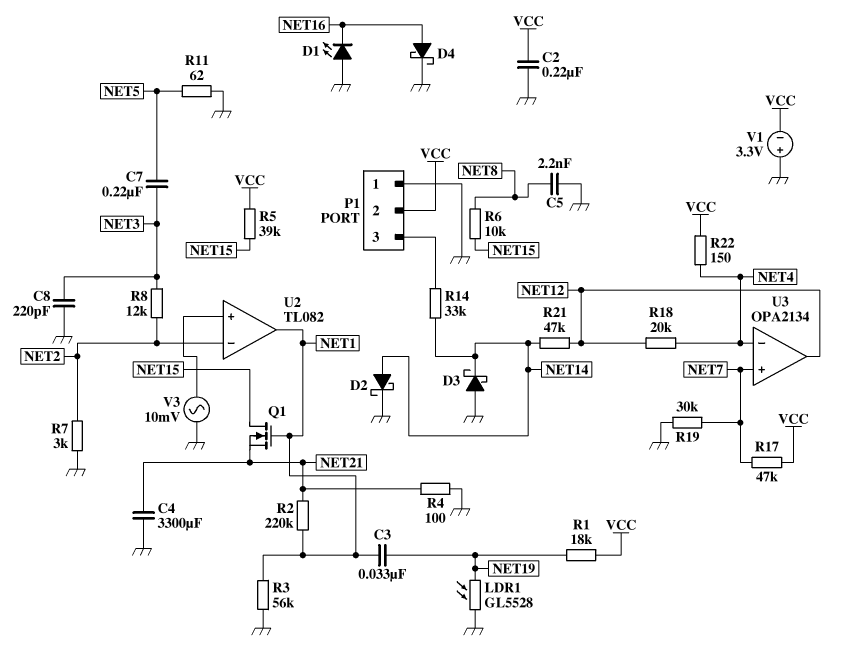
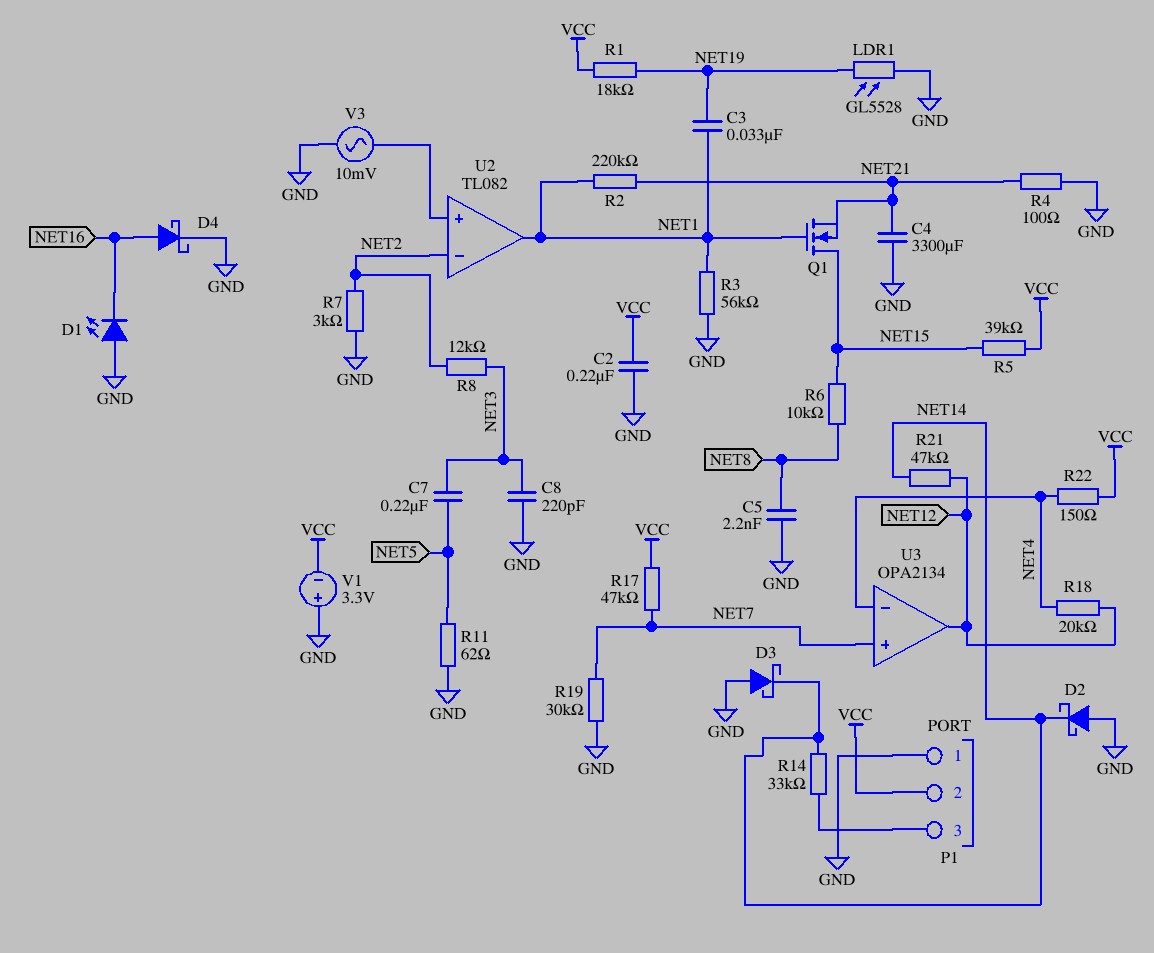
D2: schottky (A NET14, K GND) -> schottky (A GND, K NET14)

